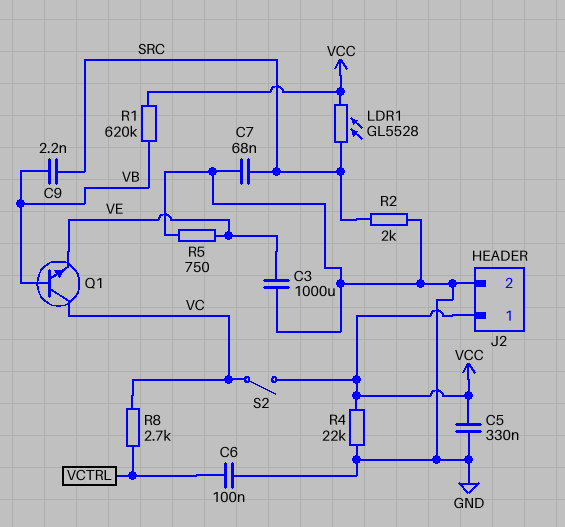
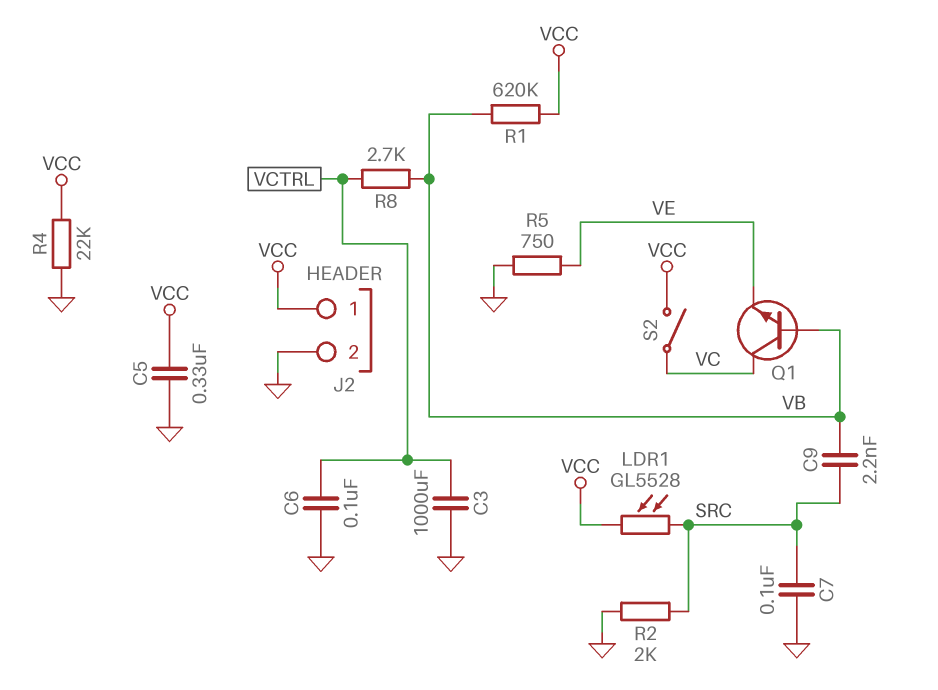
C3: 1000uF (GND, VE) -> 1000uF (GND, VCTRL)
C7: 68nF (GND, SRC) -> 100nF (GND, SRC)
R8: 2.7k (VC, VCTRL) -> 2.7k (VB, VCTRL)

